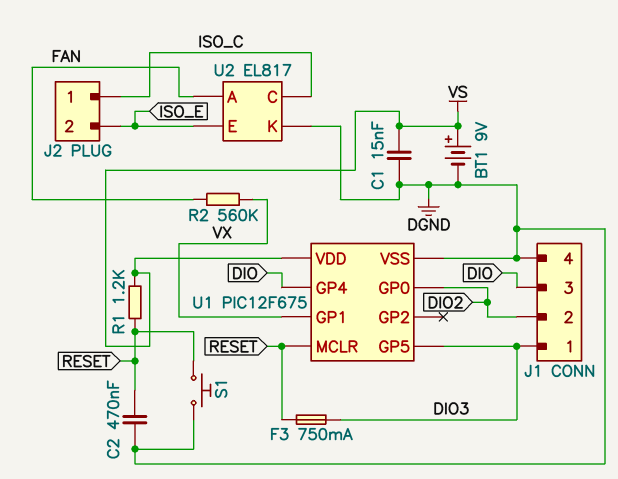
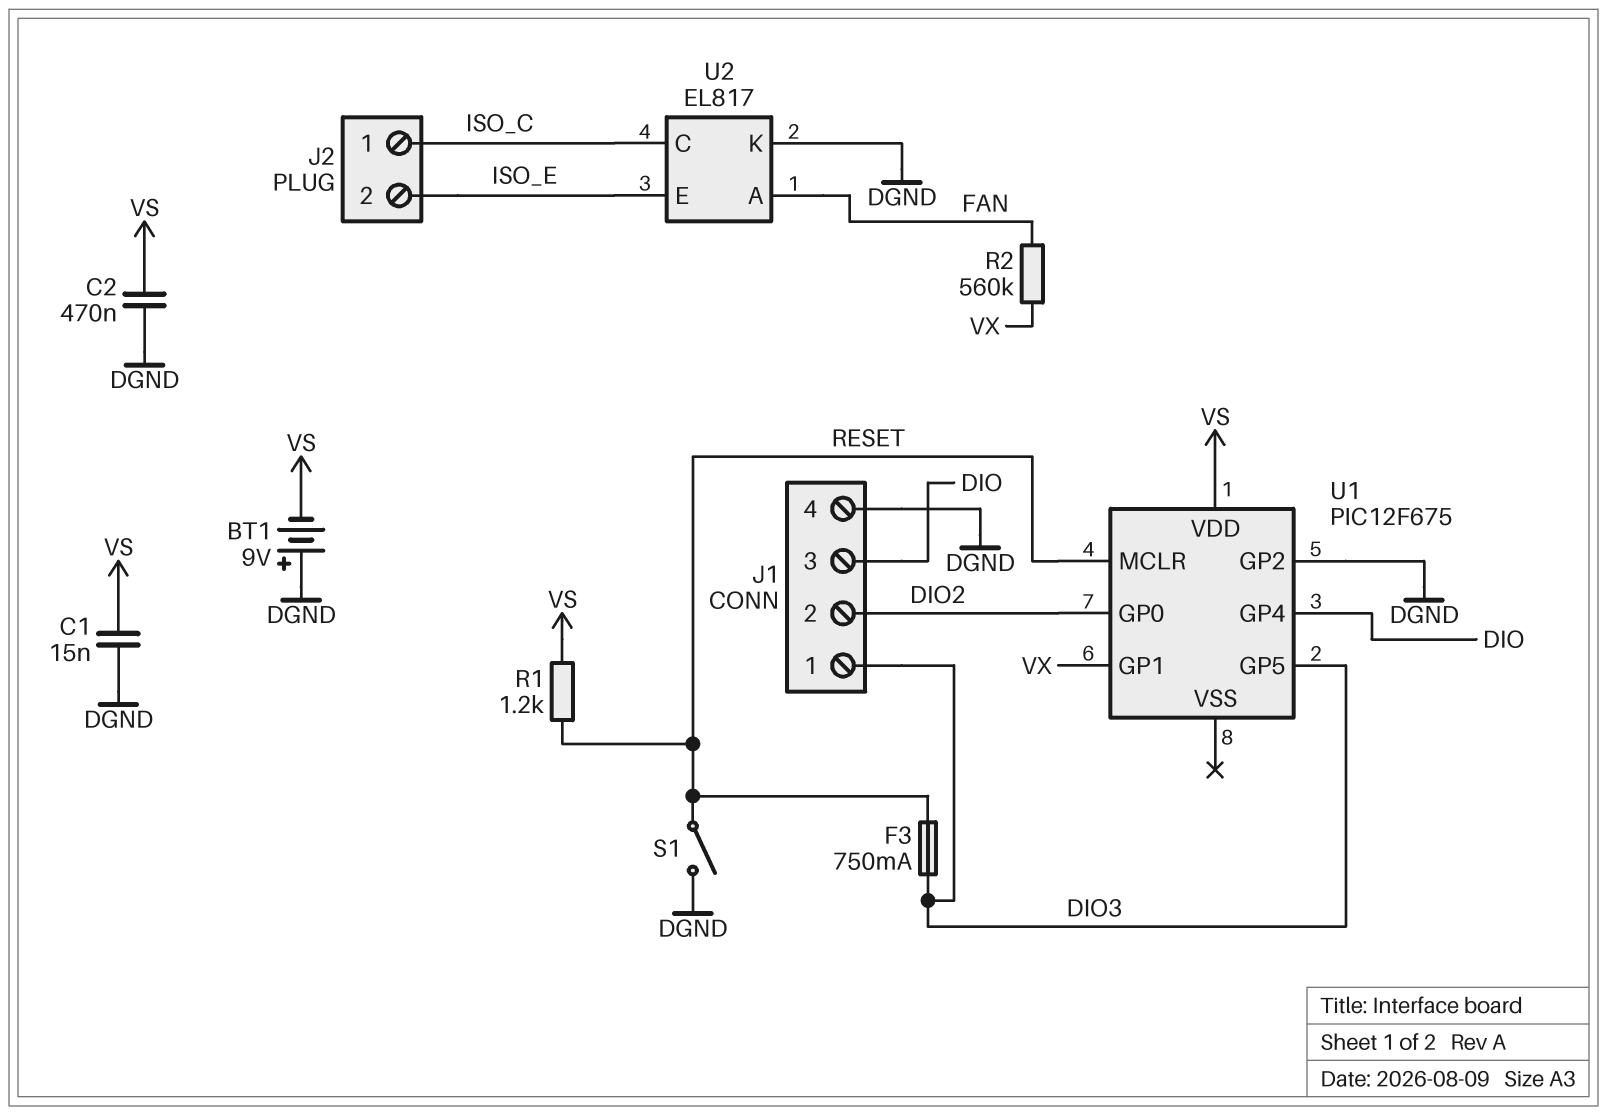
BT1: 9V (plus VS, minus DGND) -> 9V (plus DGND, minus VS)
C2: 470nF (DGND, RESET) -> 470nF (DGND, VS)
S1: button (DGND, RESET) -> switch (DGND, RESET)
U1 pin GP2: none -> DGND
U1 pin VSS: DGND -> none

